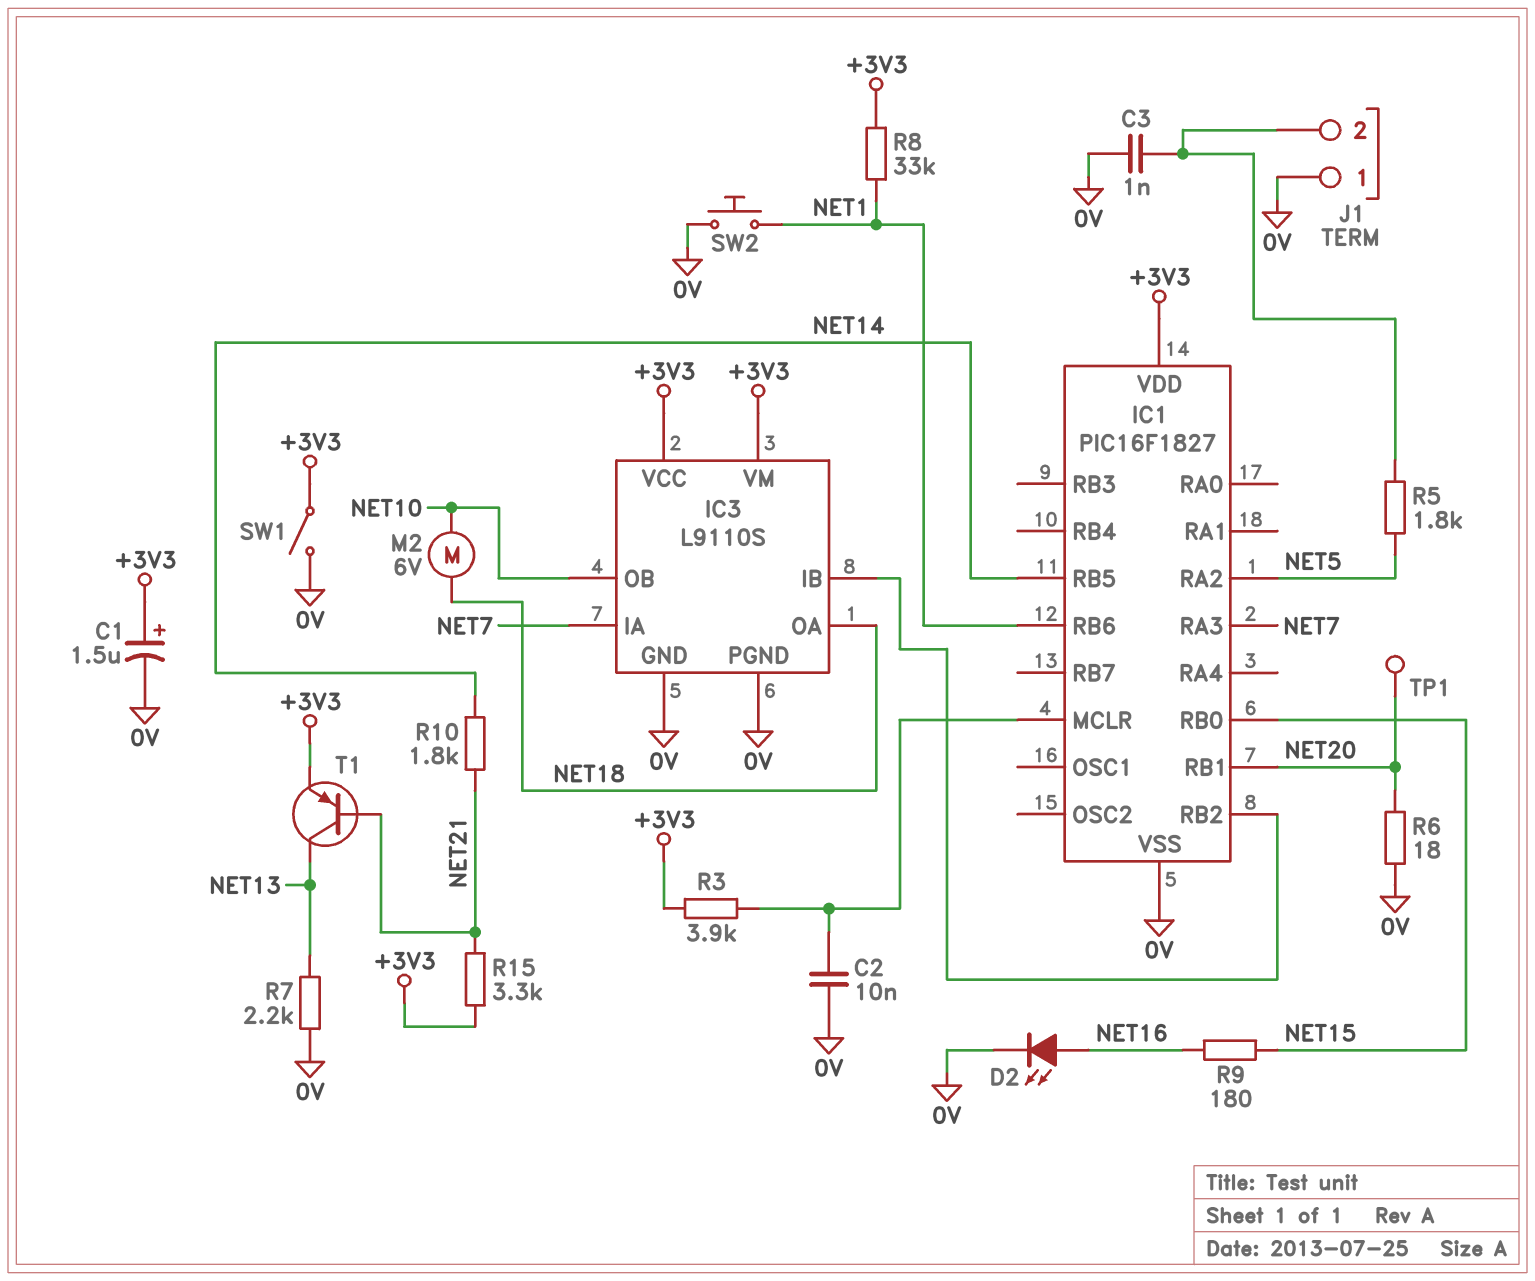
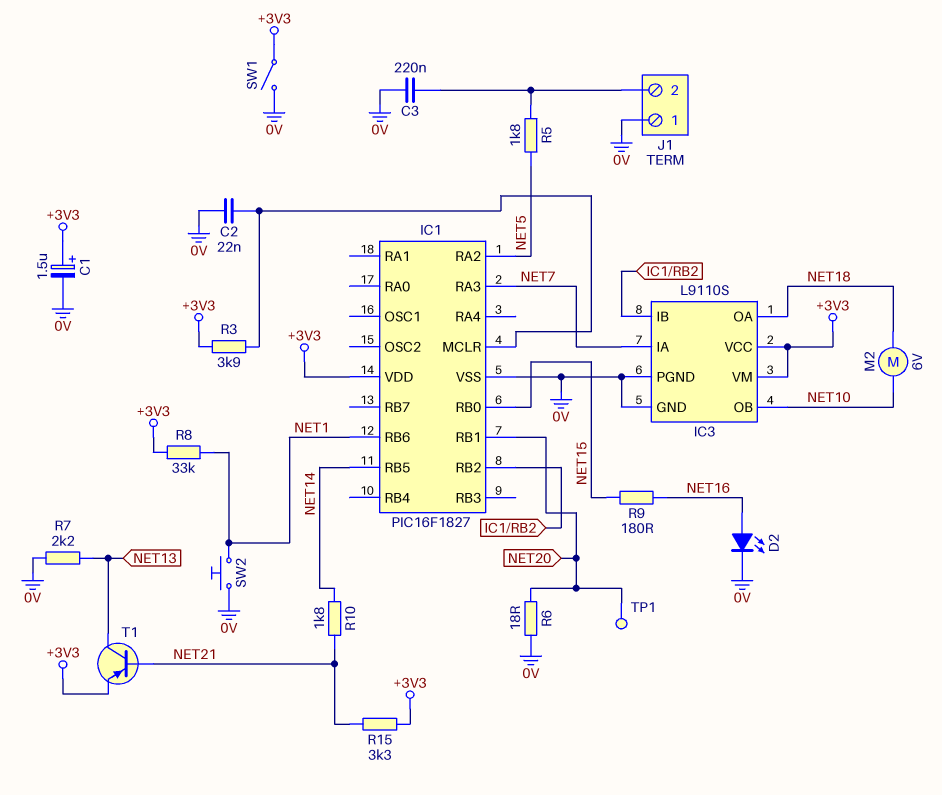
C2: 10nF (0V, IC1/MCLR) -> 22nF (0V, IC1/MCLR)
C3: 1nF (0V, J1/2) -> 220nF (0V, J1/2)

